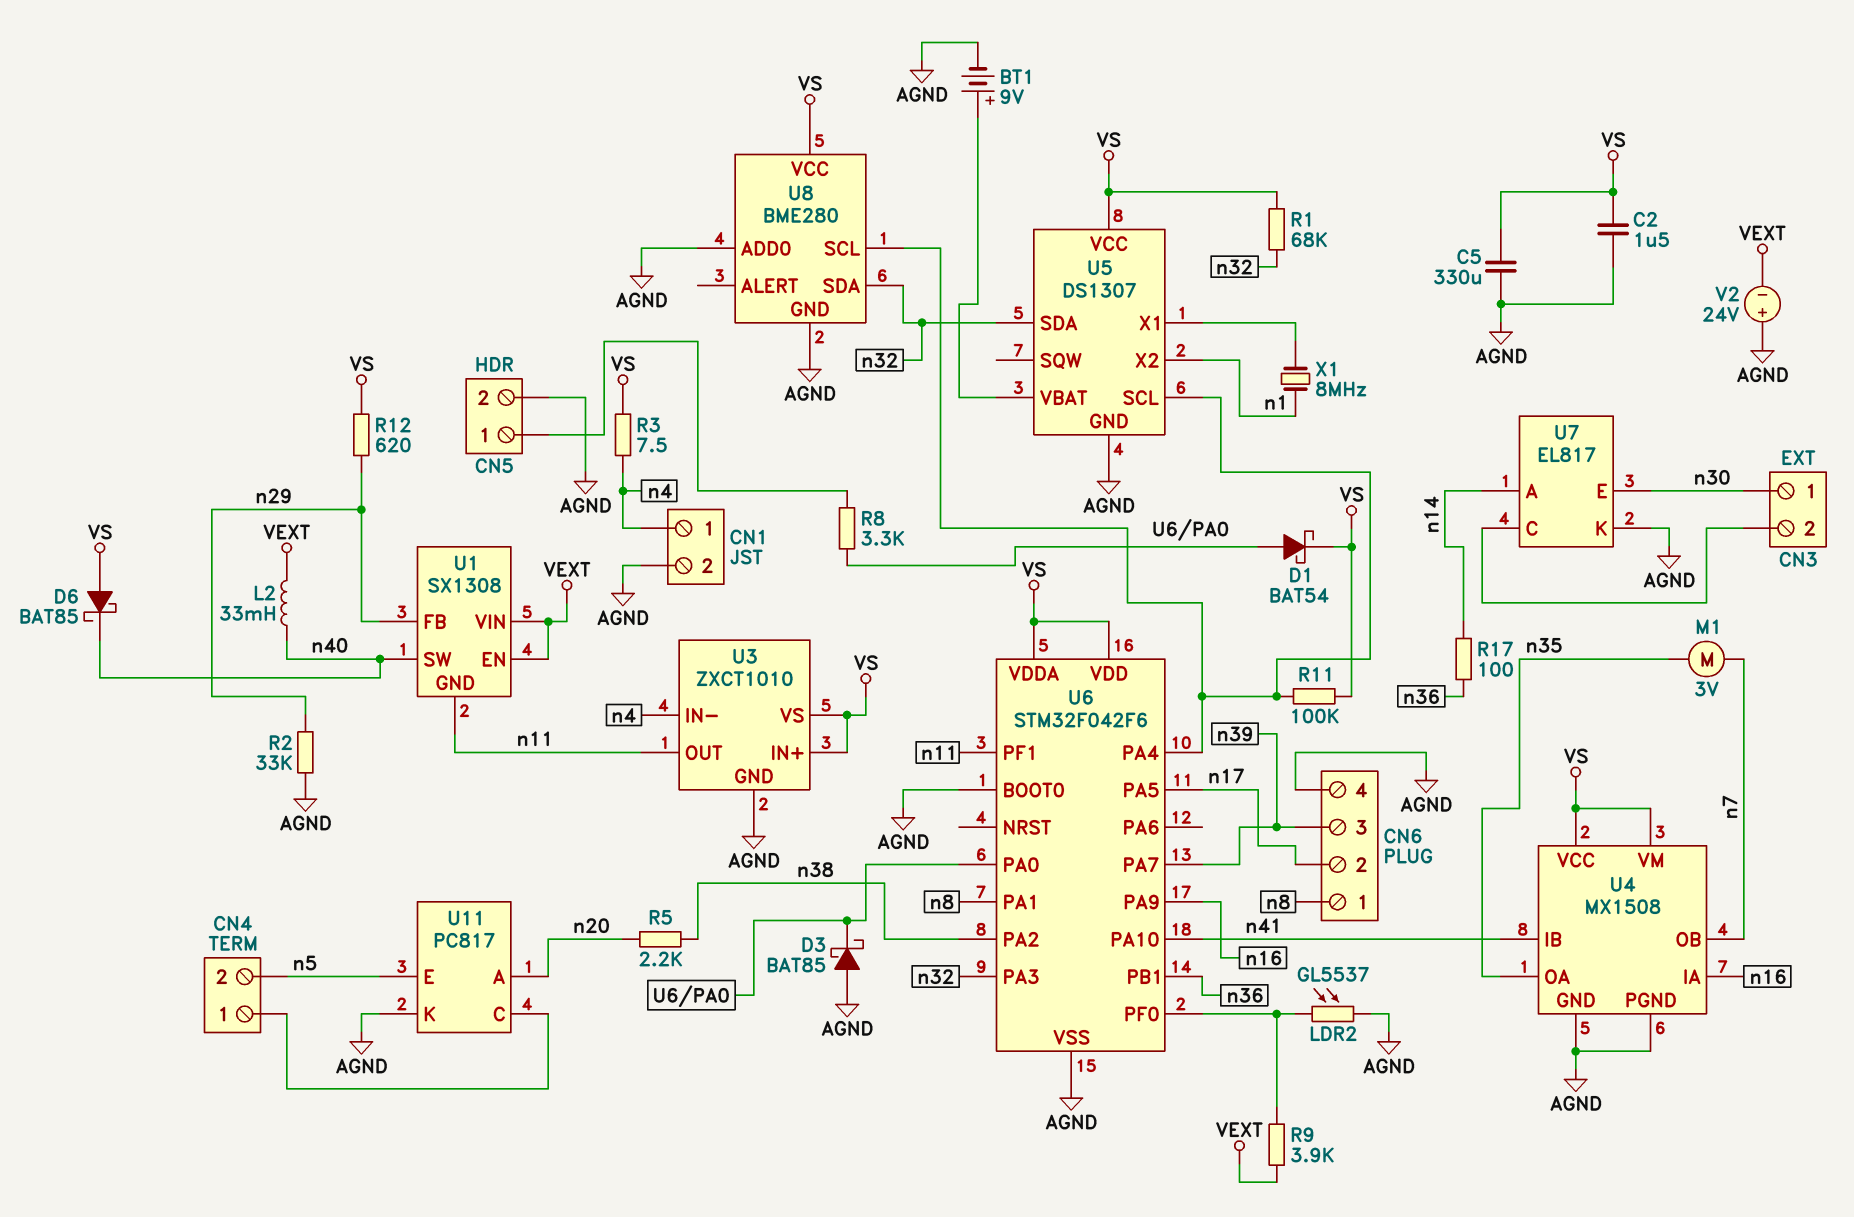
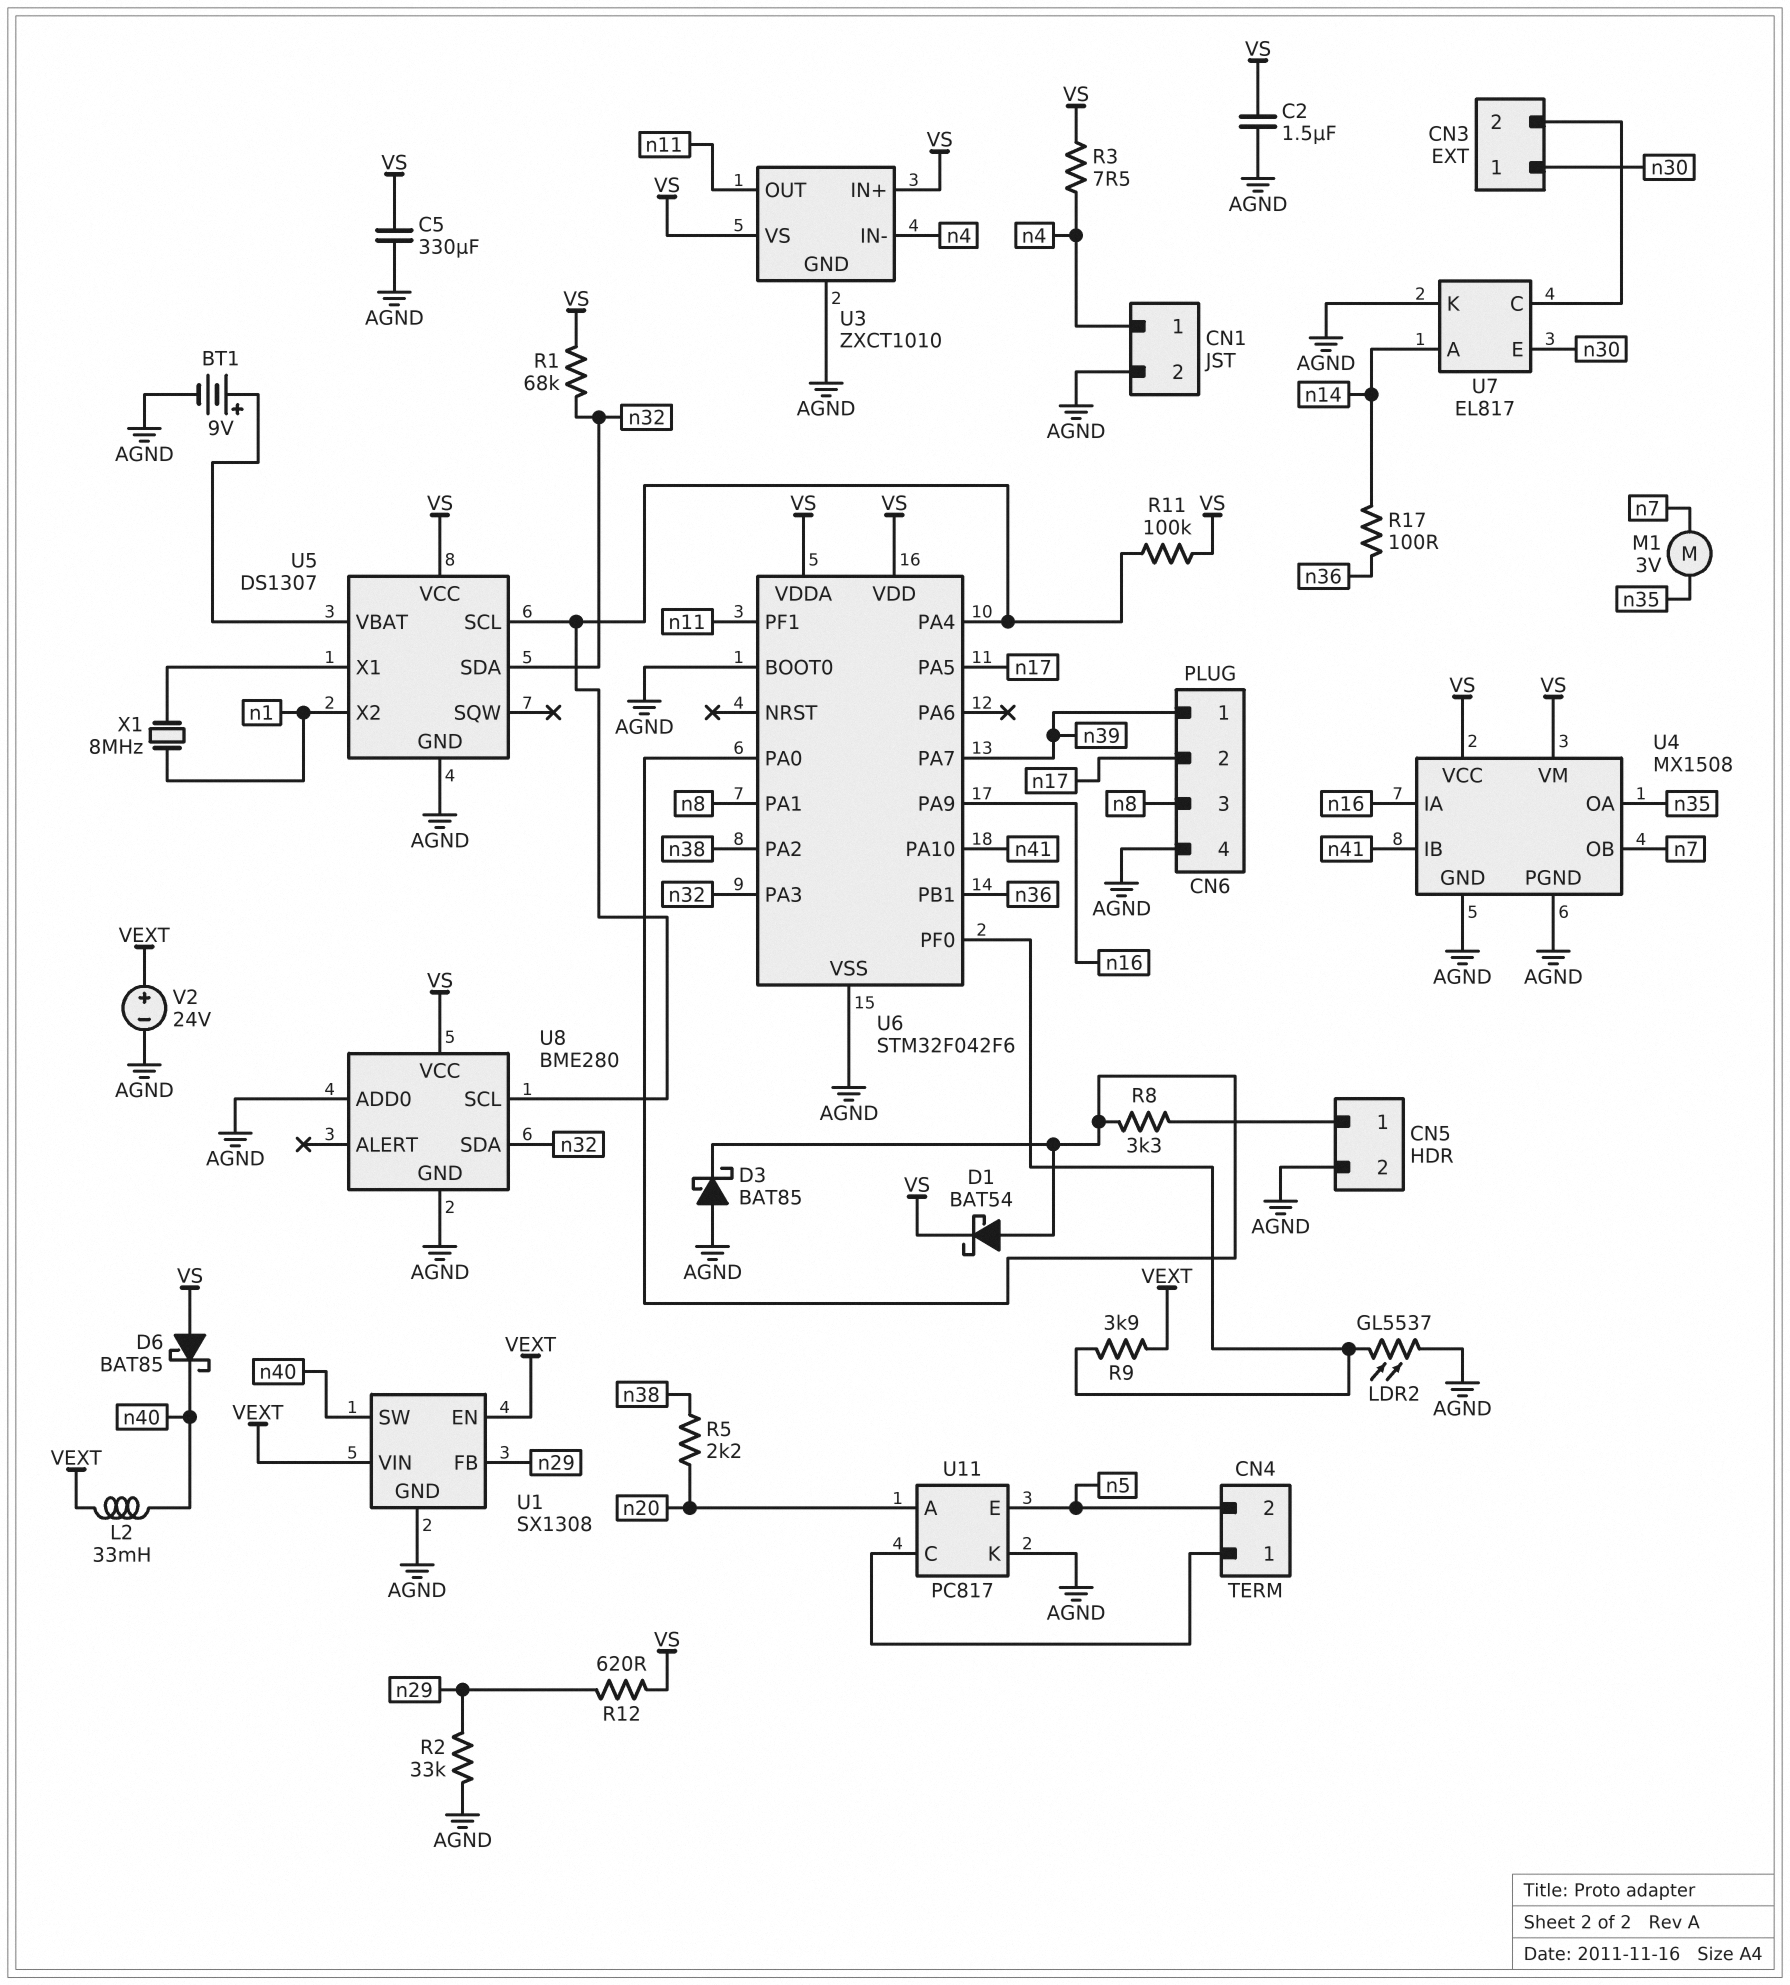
CN6 pin 1: n8 -> n39
CN6 pin 3: n39 -> n8
U1 pin GND: n11 -> AGND
V2: 24V (plus AGND, minus VEXT) -> 24V (plus VEXT, minus AGND)

